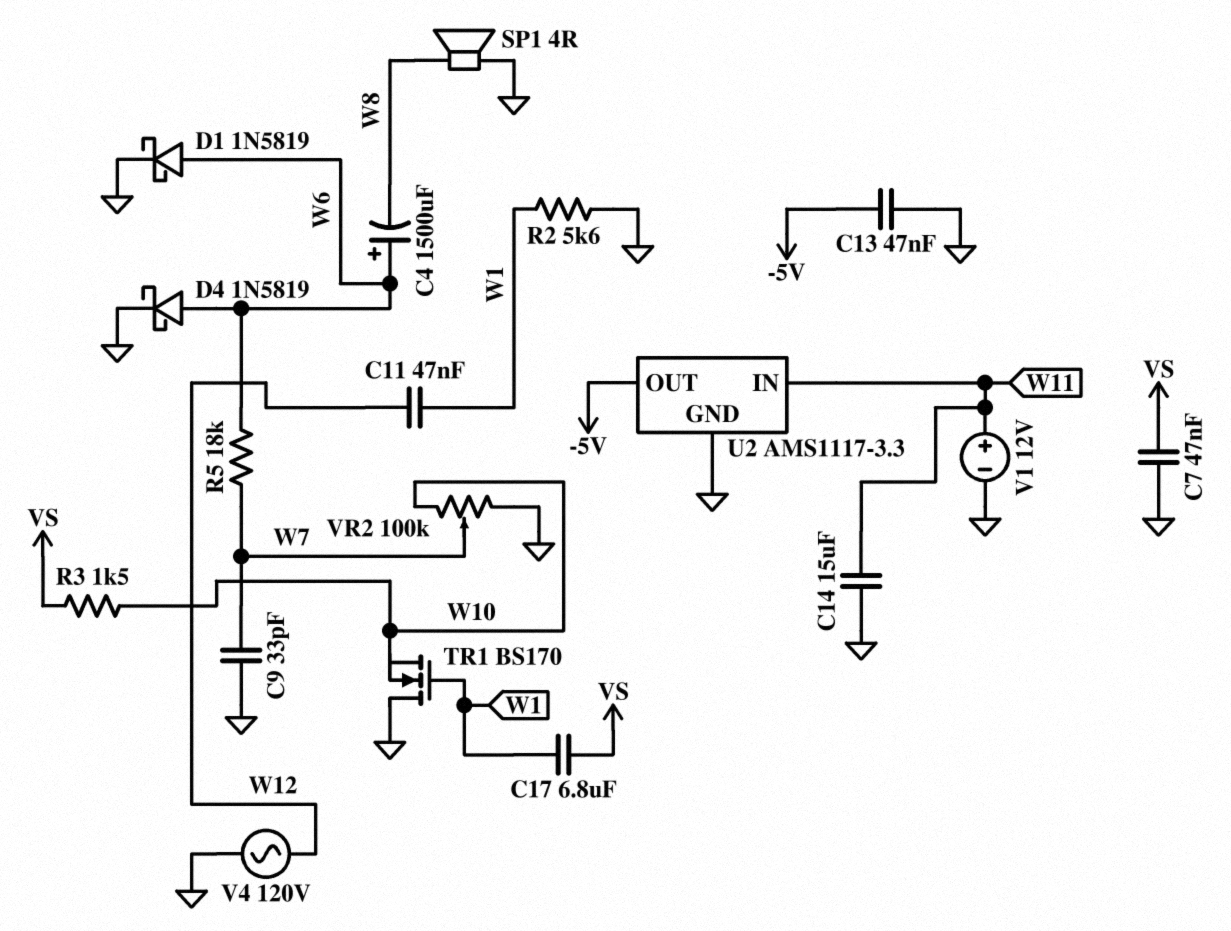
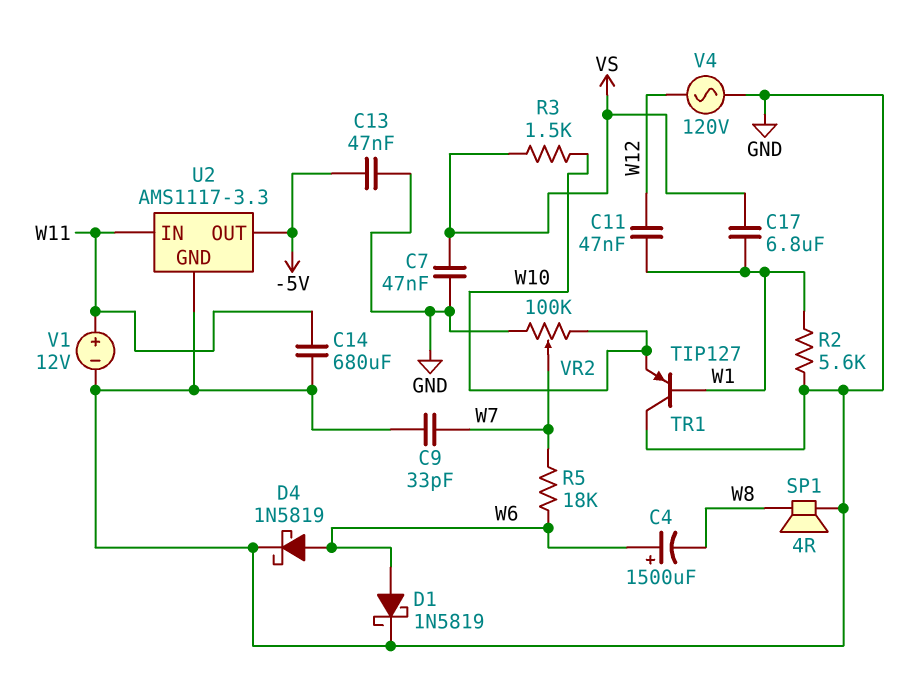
C14: 15uF (GND, W11) -> 680uF (GND, W11)
TR1: NMOS BS170 (G W1, D GND, S W10) -> PNP TIP127 (B W1, C GND, E W10)

